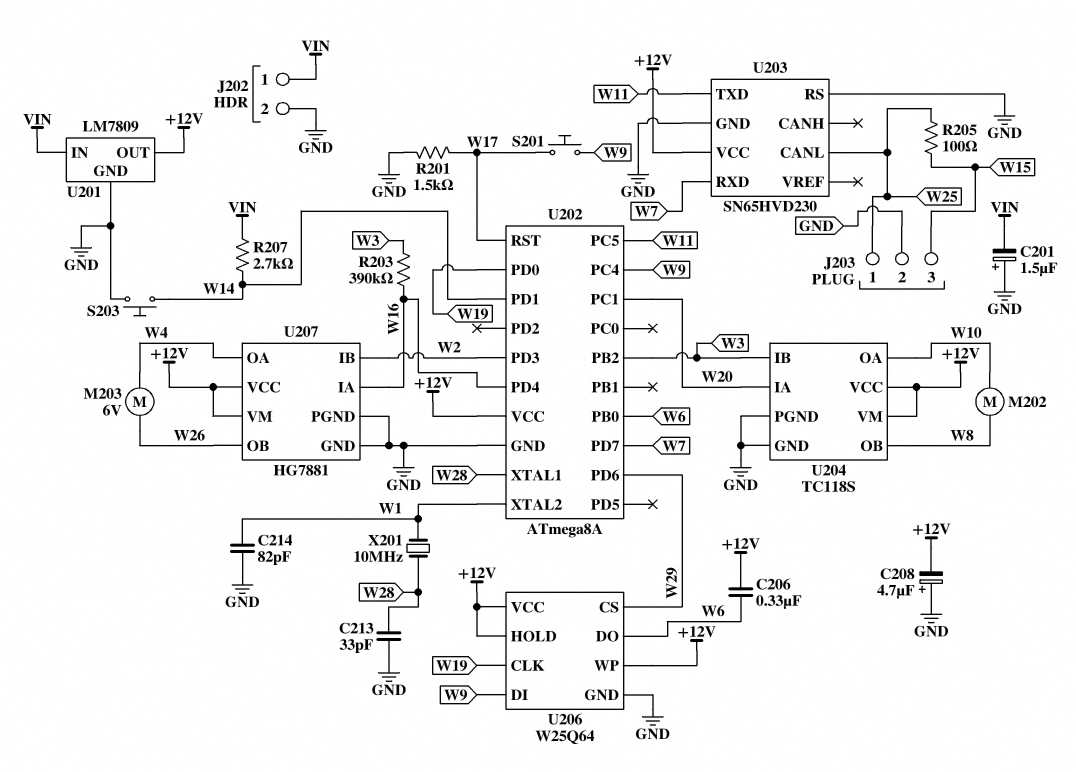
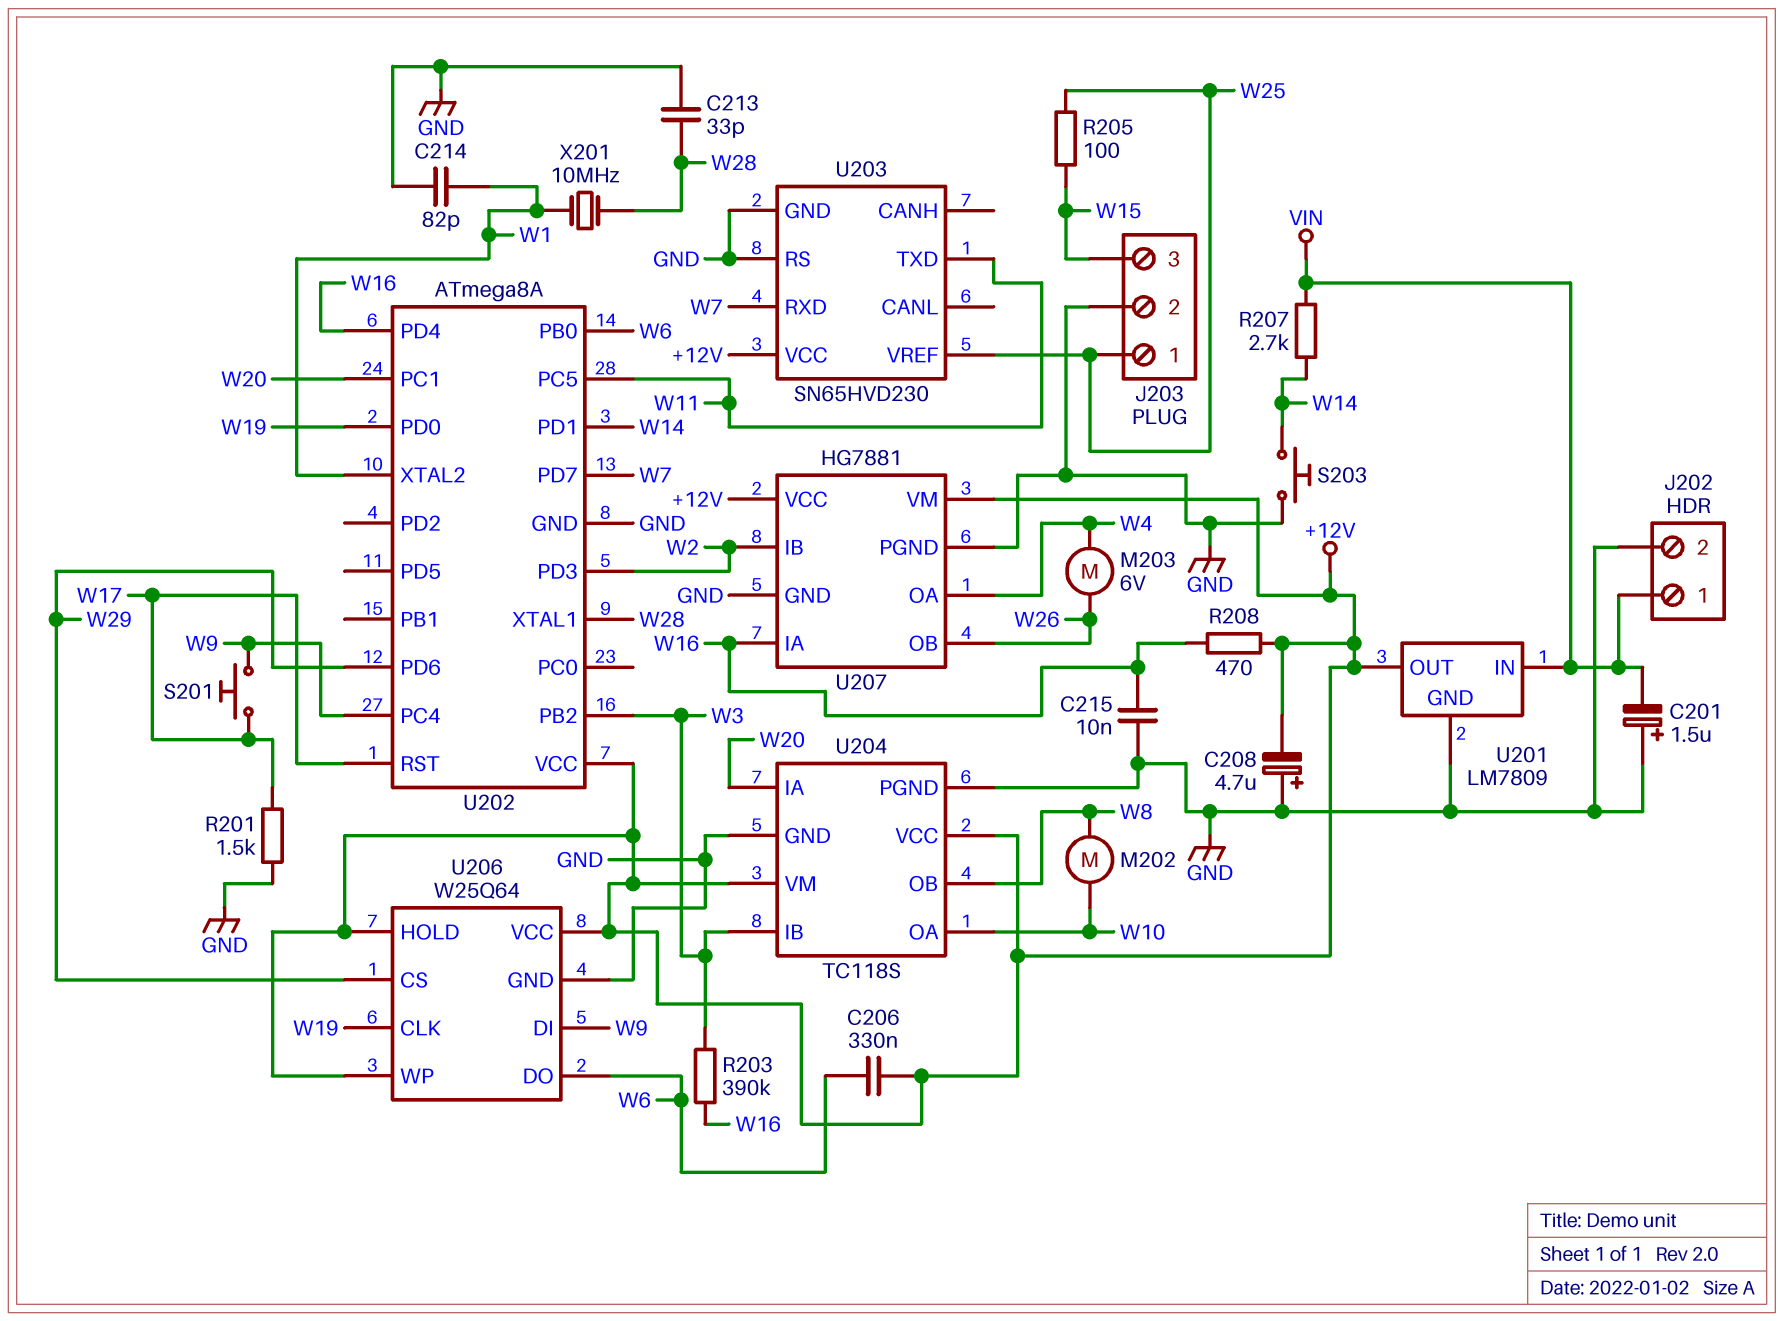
C215: none -> 10nF (GND, W16)
R208: none -> 470 (+12V, W16)
U203 pin CANL: W25 -> none
U203 pin VREF: none -> W25

